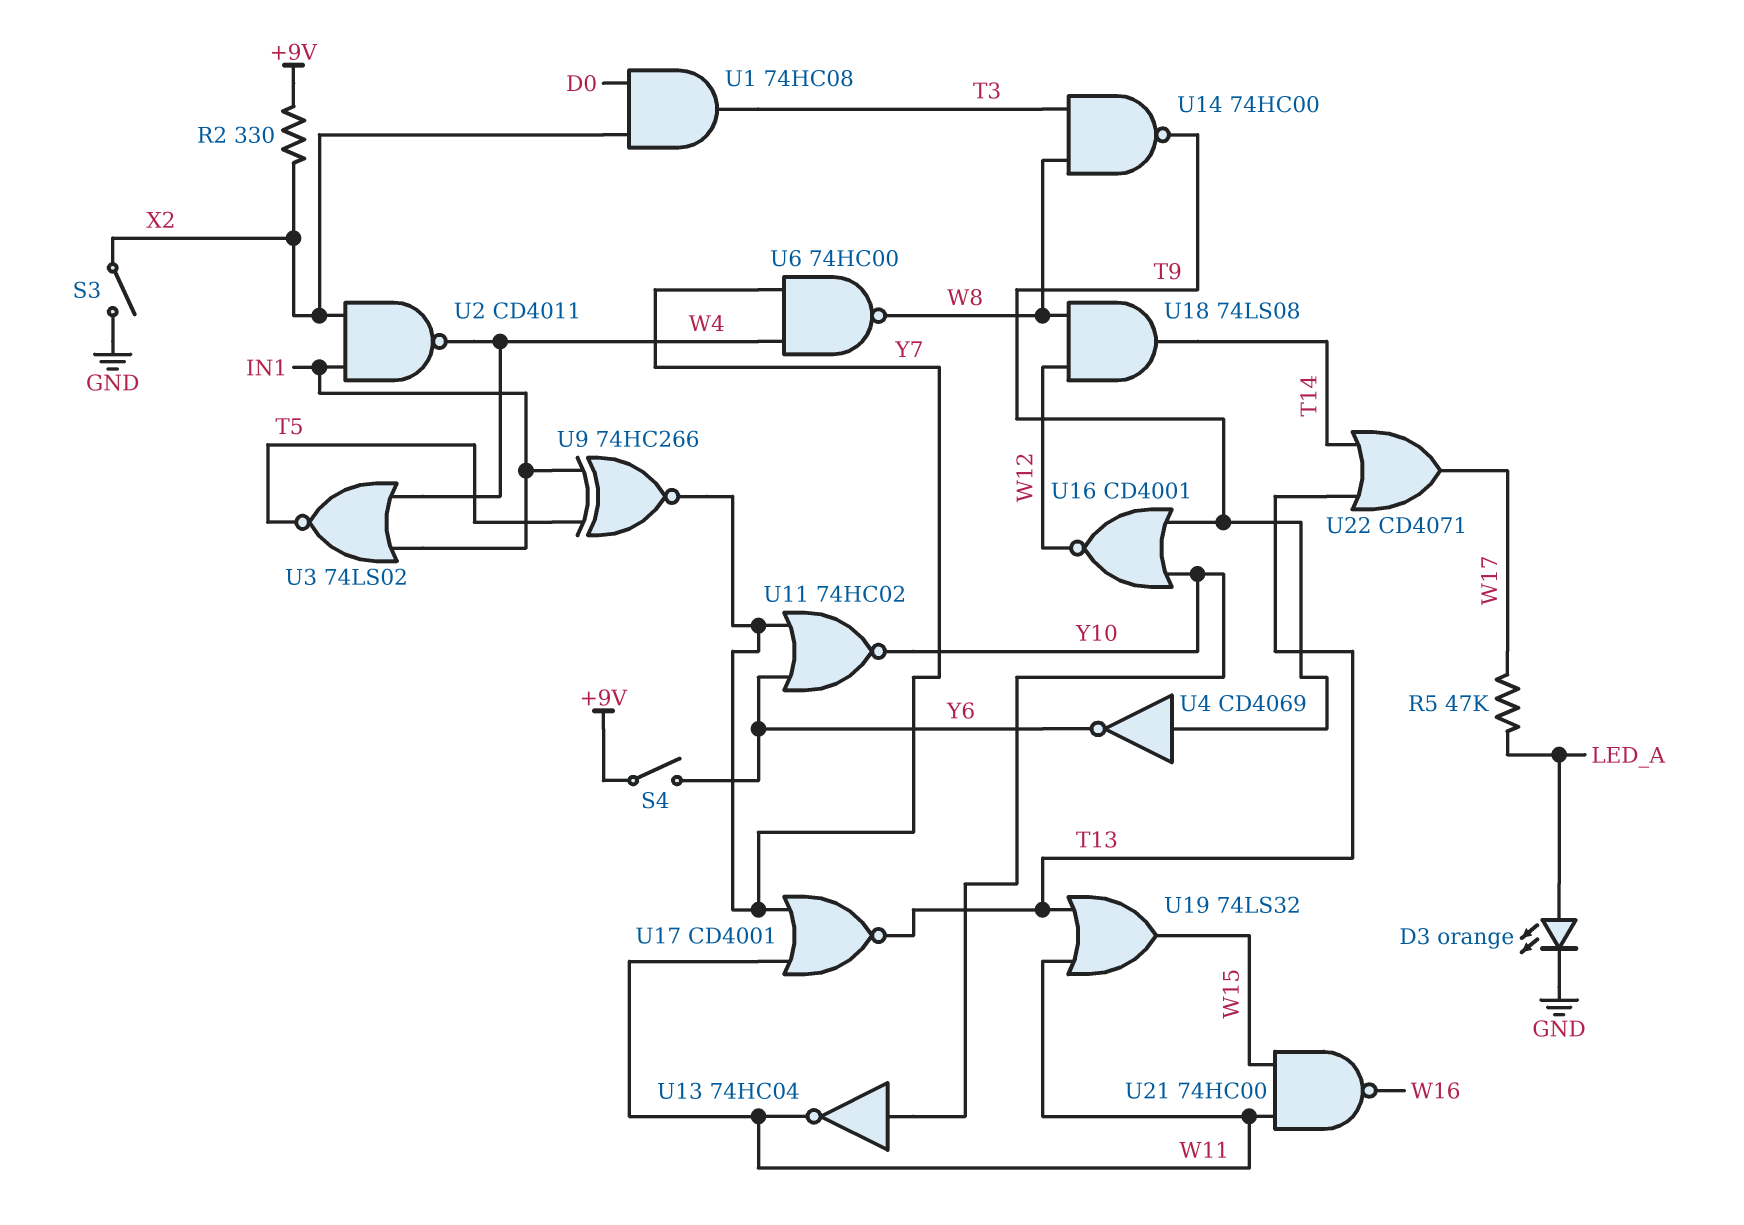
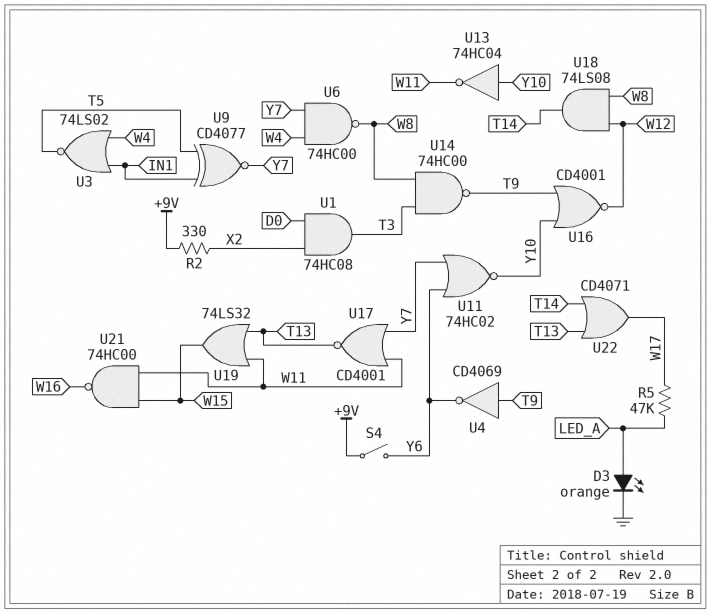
S3: switch (GND, X2) -> none
U2: NAND CD4011 (in IN1, in X2, out W4) -> none
U9: XNOR 74HC266 (in IN1, in T5, out Y7) -> XNOR CD4077 (in IN1, in T5, out Y7)

